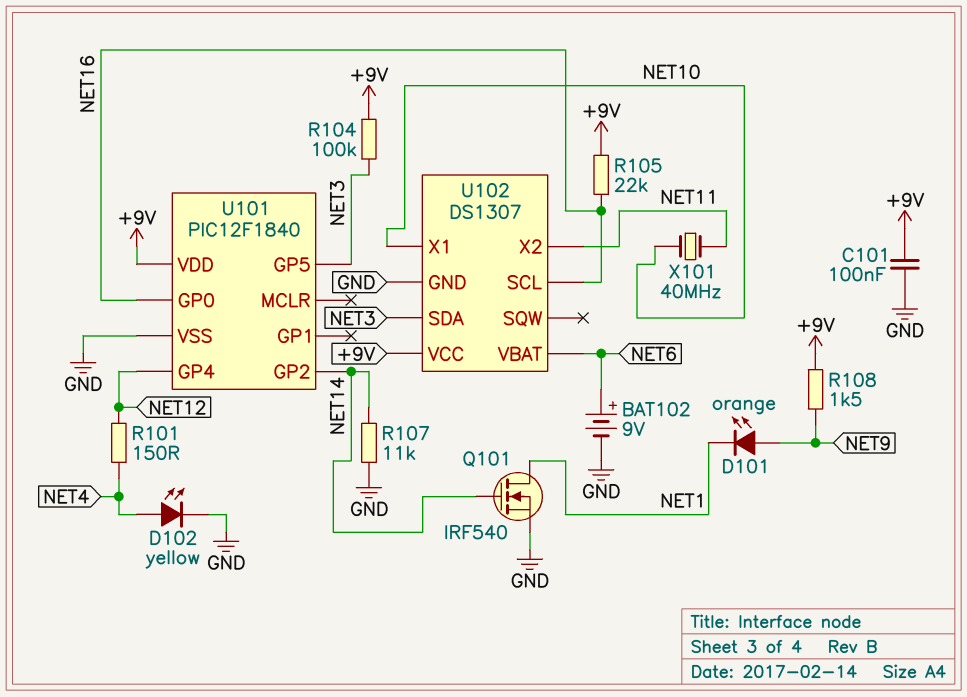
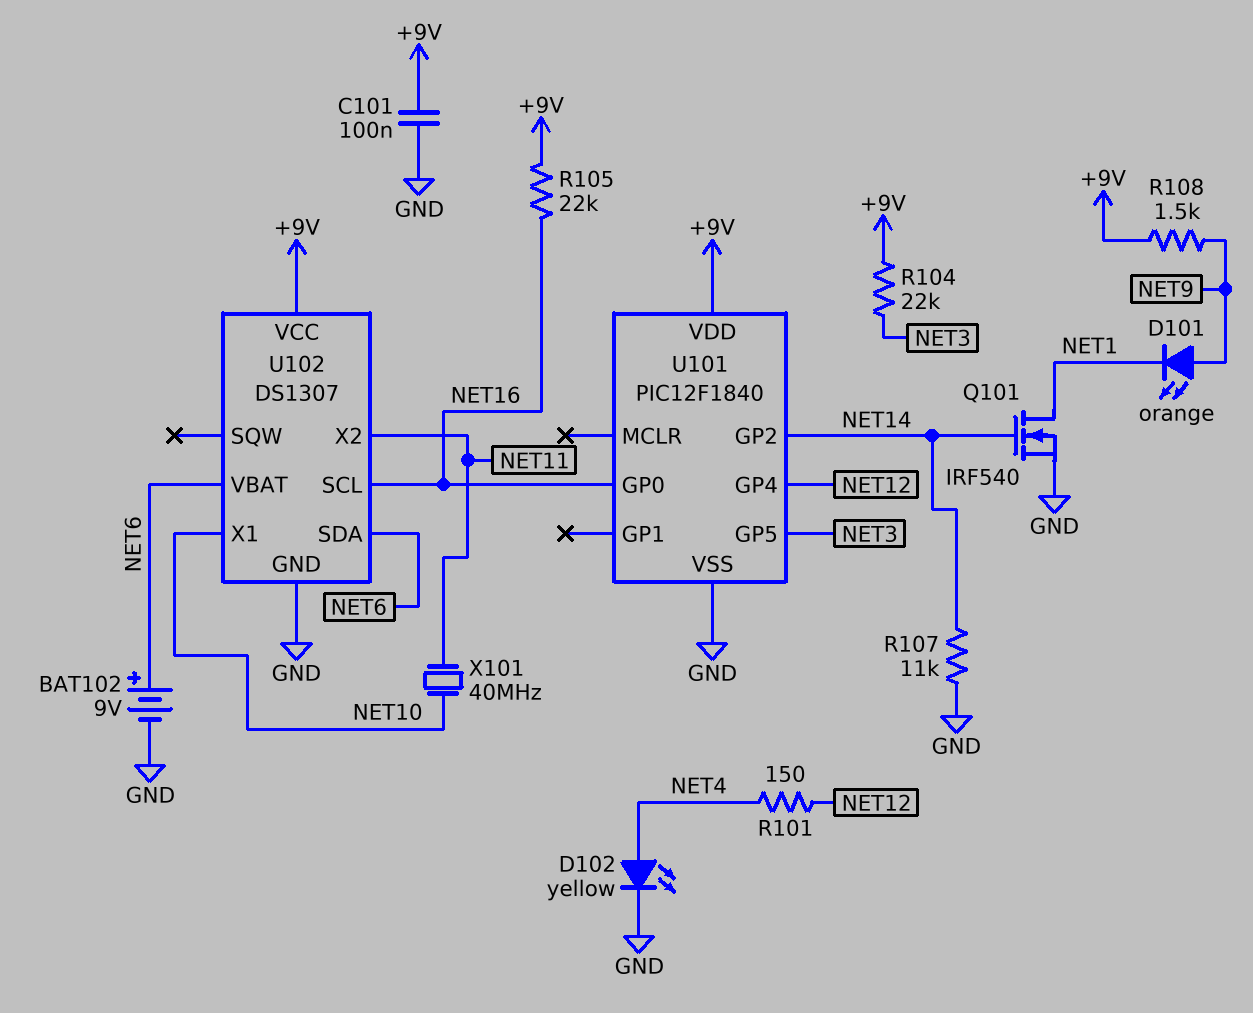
R104: 100k (+9V, NET3) -> 22k (+9V, NET3)
U102 pin SDA: NET3 -> NET6

